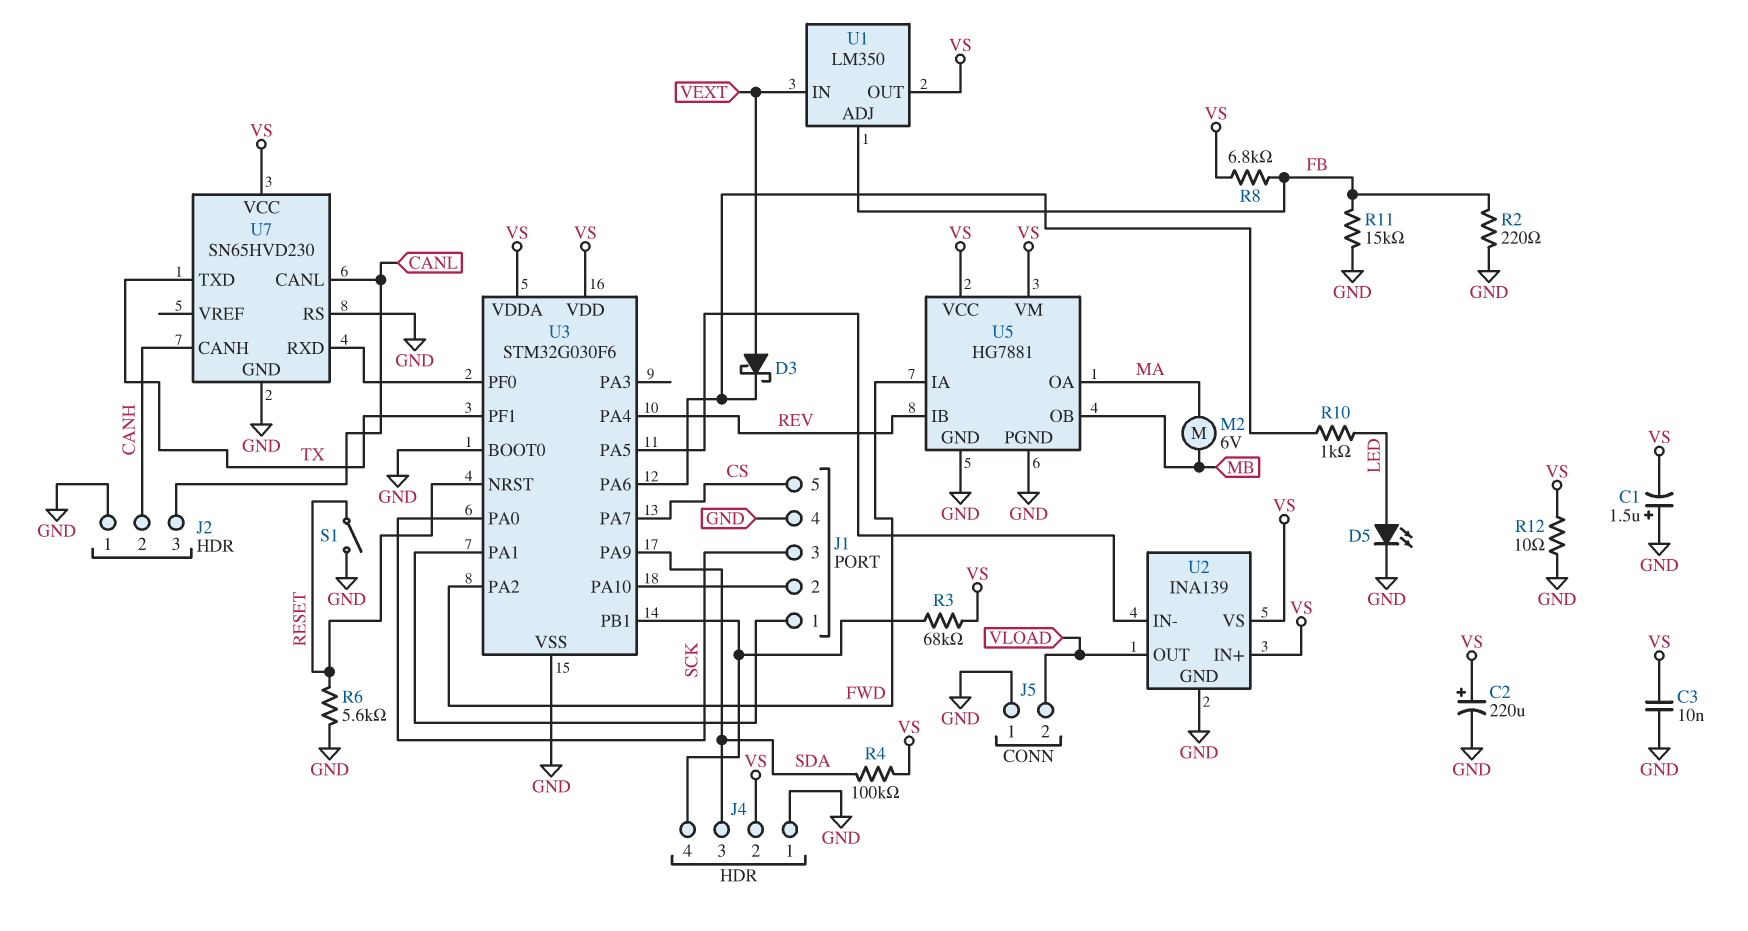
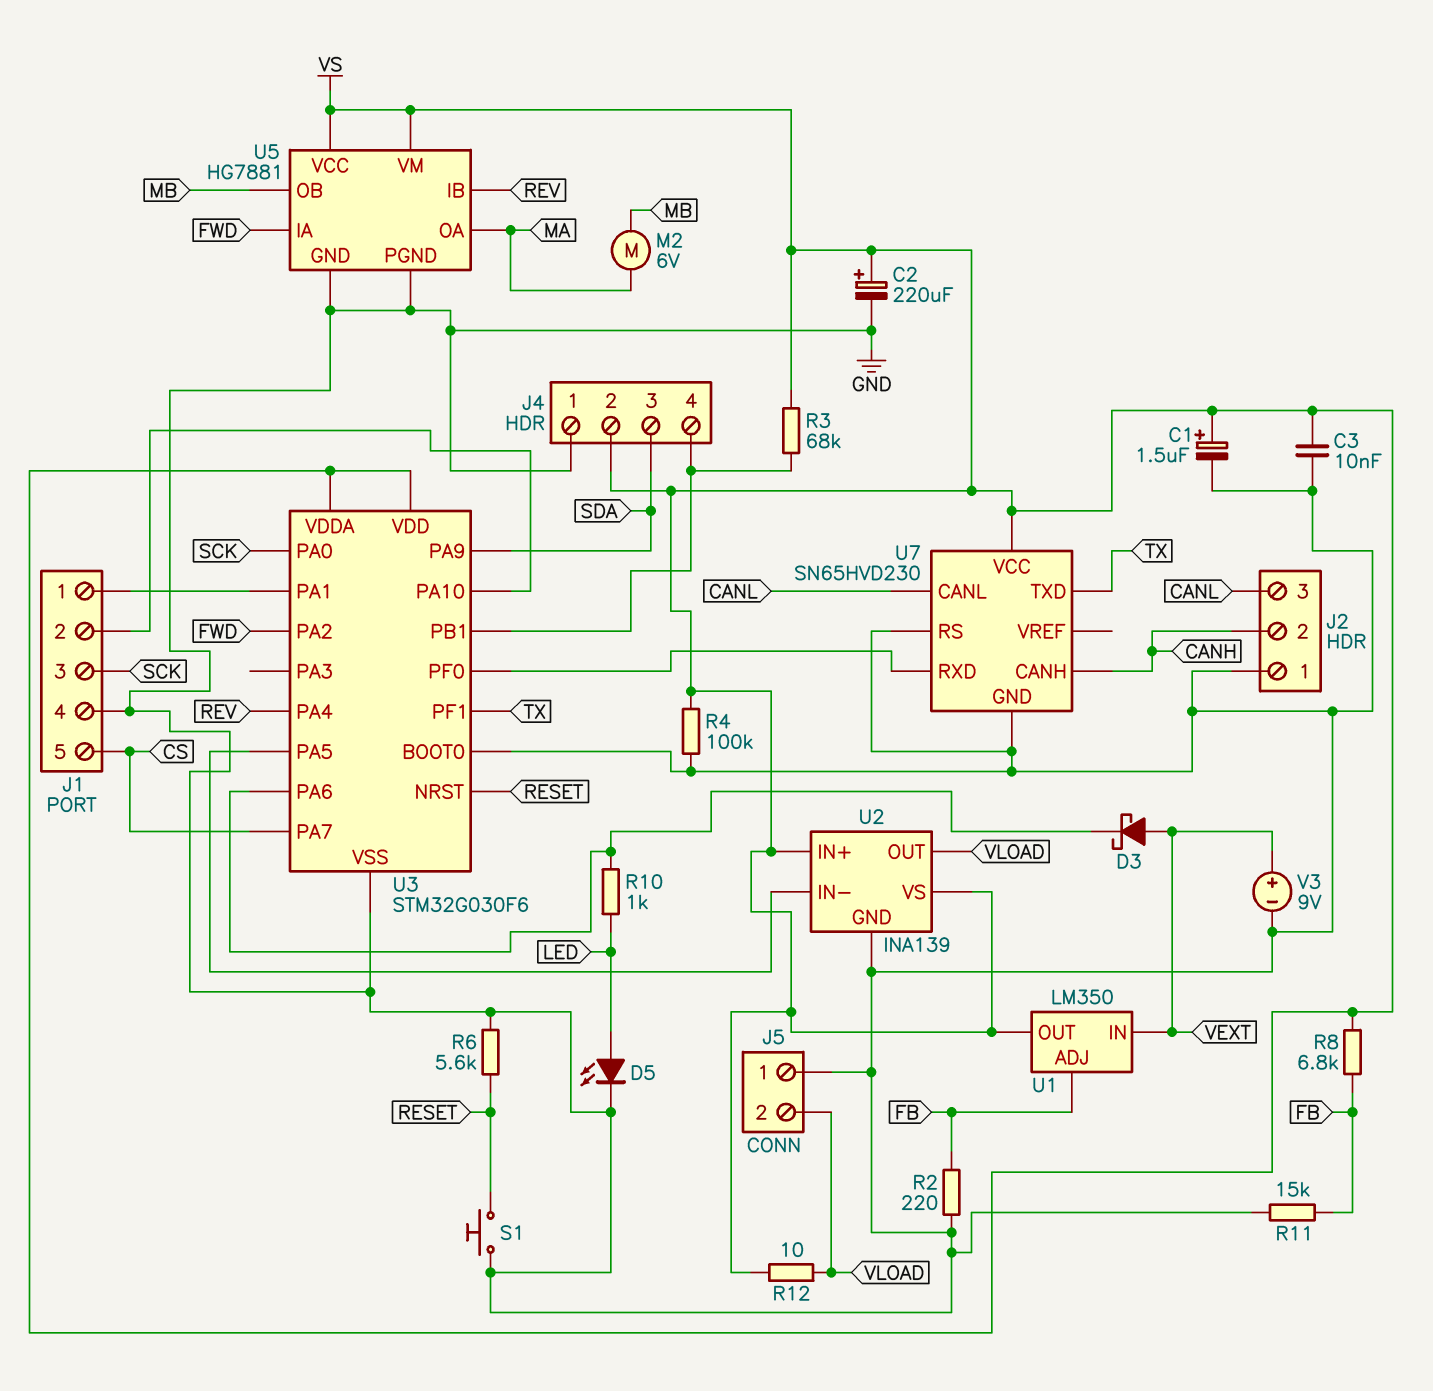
C1: 1.5uF (plus GND, minus VS) -> 1.5uF (plus VS, minus GND)
R4: 100k (SDA, VS) -> 100k (GND, VS)
R12: 10 (GND, VS) -> 10 (VLOAD, VS)
S1: switch (GND, RESET) -> button (GND, RESET)
V3: none -> 9V (plus VEXT, minus GND)

